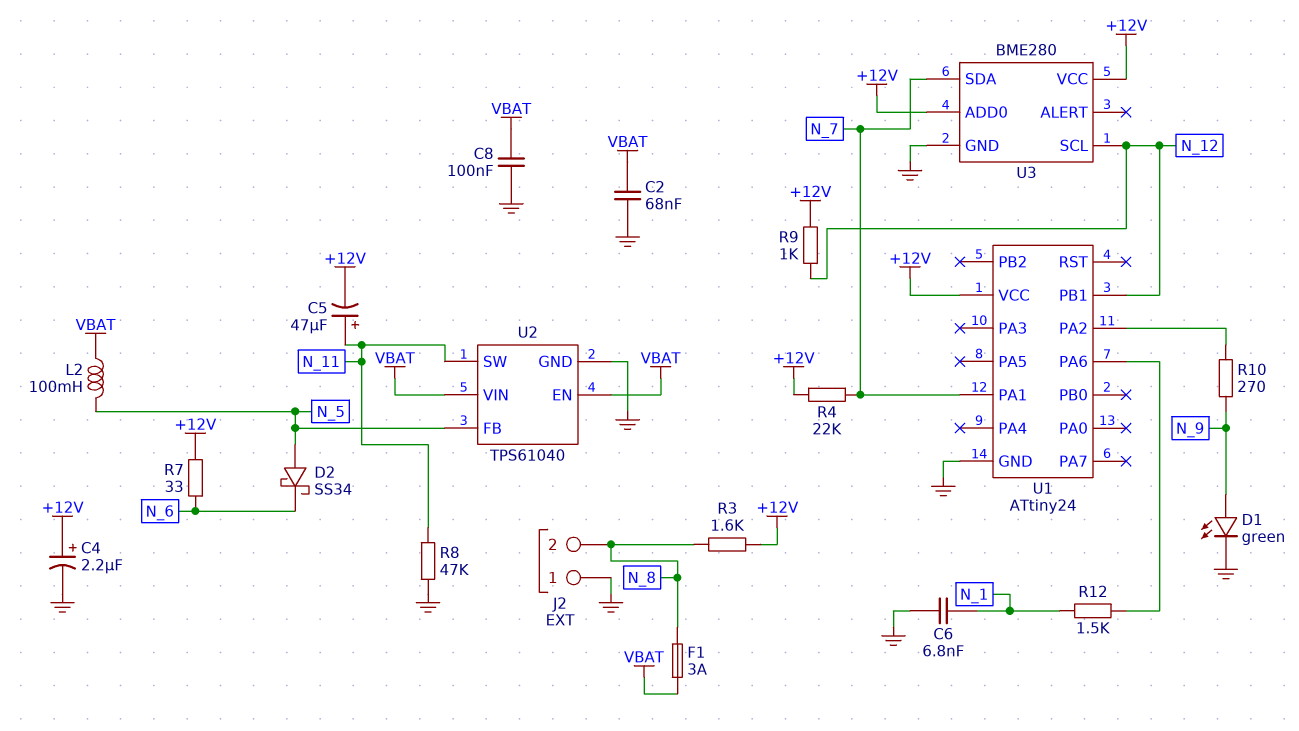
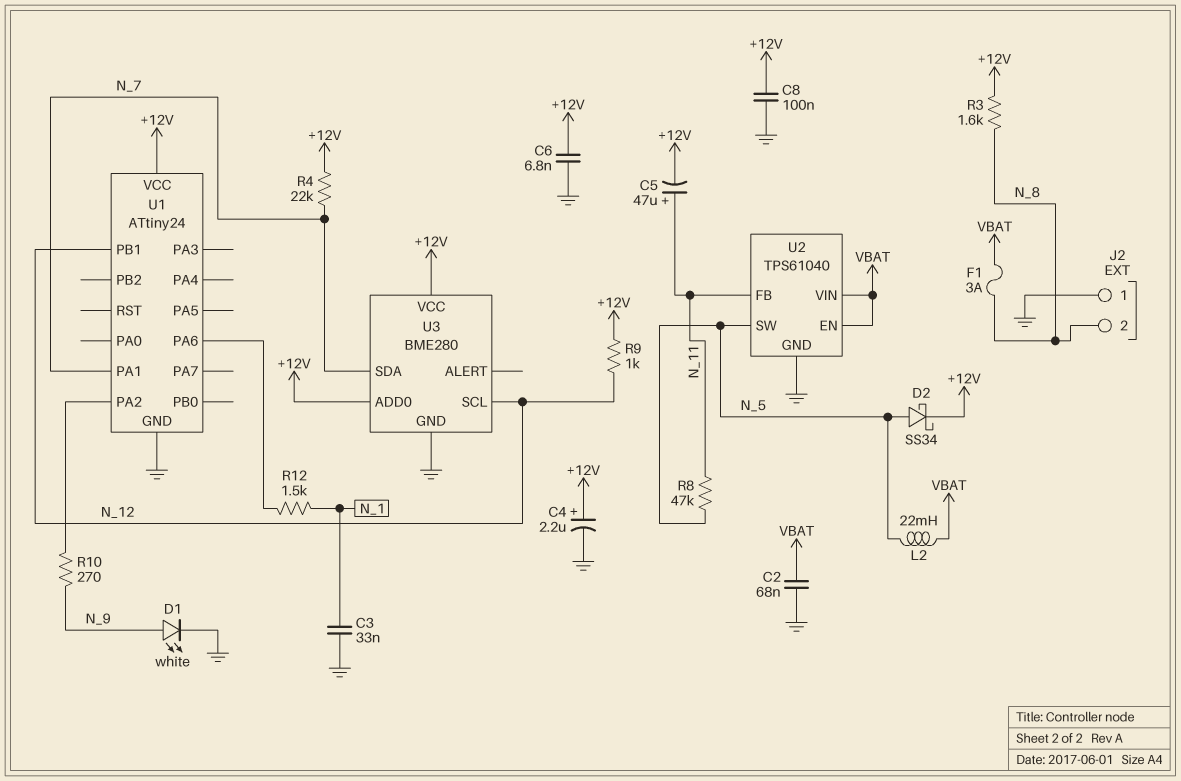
C3: none -> 33nF (GND, N_1)
C6: 6.8nF (GND, N_1) -> 6.8nF (+12V, GND)
C8: 100nF (GND, VBAT) -> 100nF (+12V, GND)
D1: LED green (A N_9, K GND) -> LED white (A N_9, K GND)
D2: schottky SS34 (A N_5, K N_6) -> schottky SS34 (A N_5, K +12V)
L2: 100mH (N_5, VBAT) -> 22mH (N_5, VBAT)
R7: 33 (+12V, N_6) -> none
R8: 47k (GND, N_11) -> 47k (N_5, N_11)
U2 pin FB: N_5 -> N_11
U2 pin SW: N_11 -> N_5

